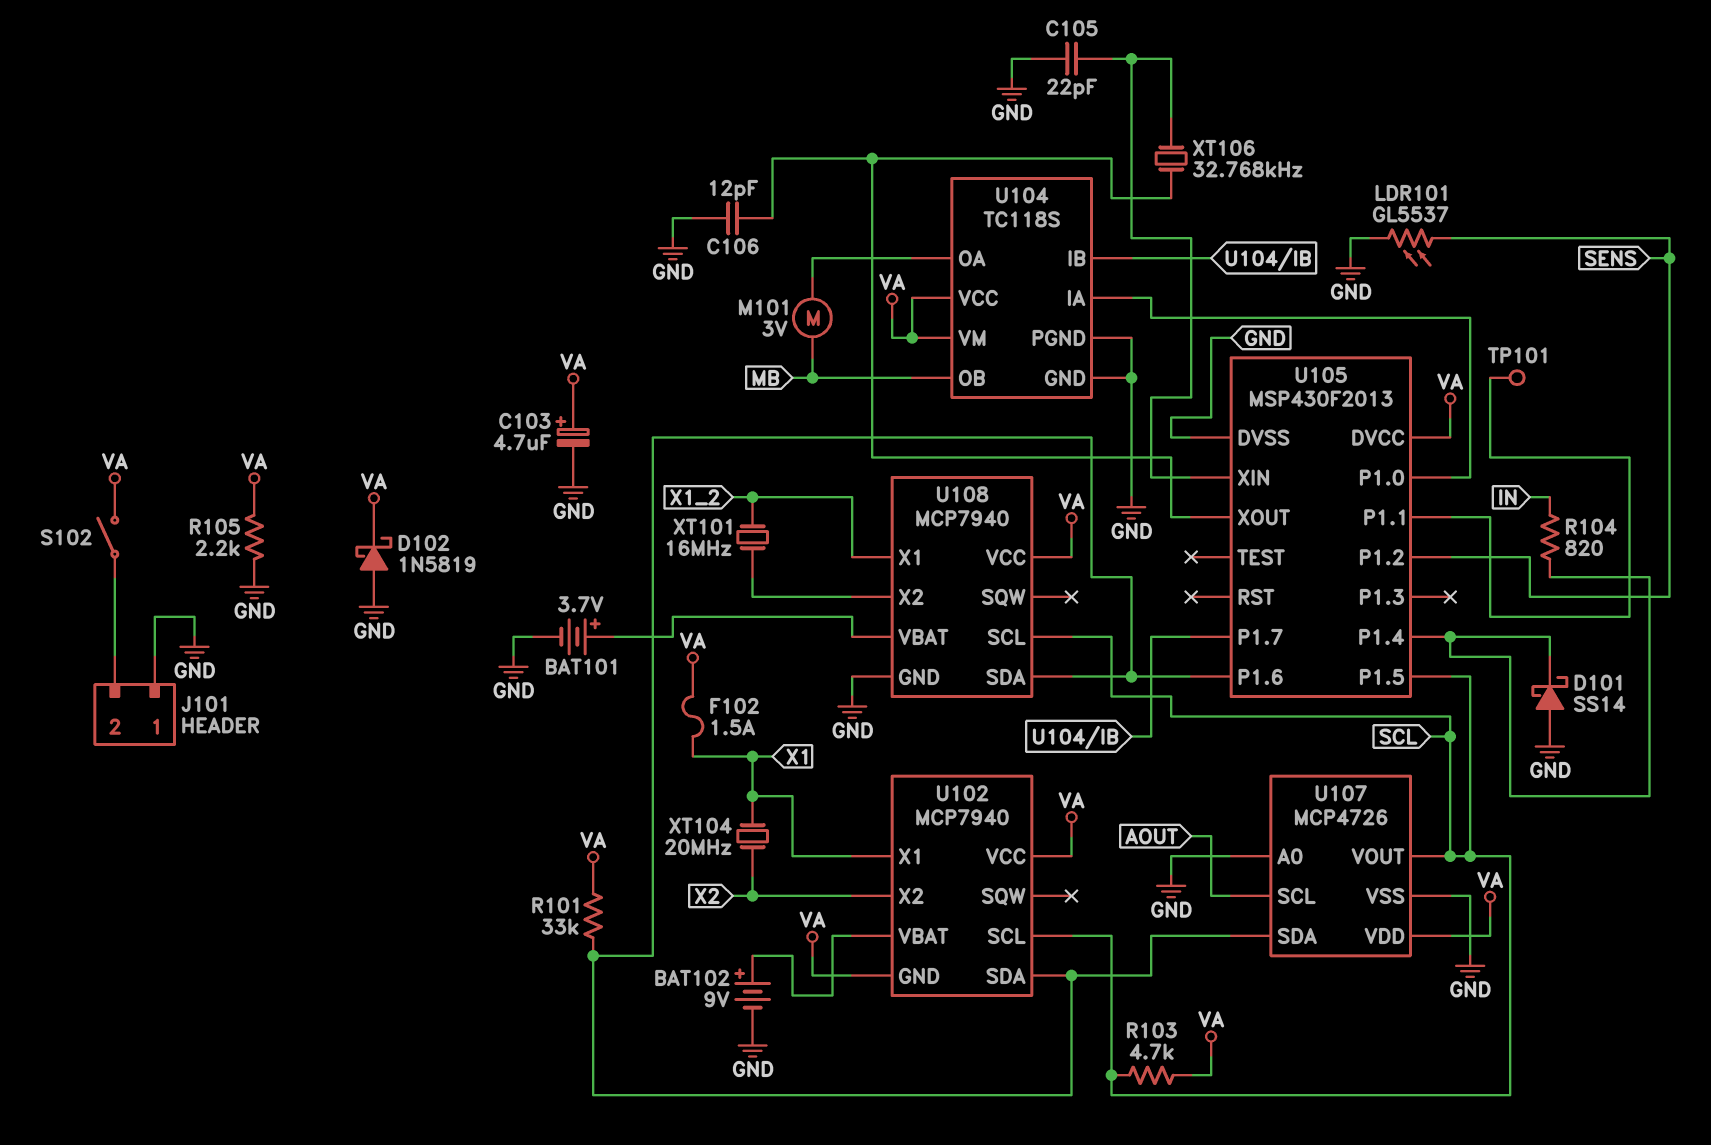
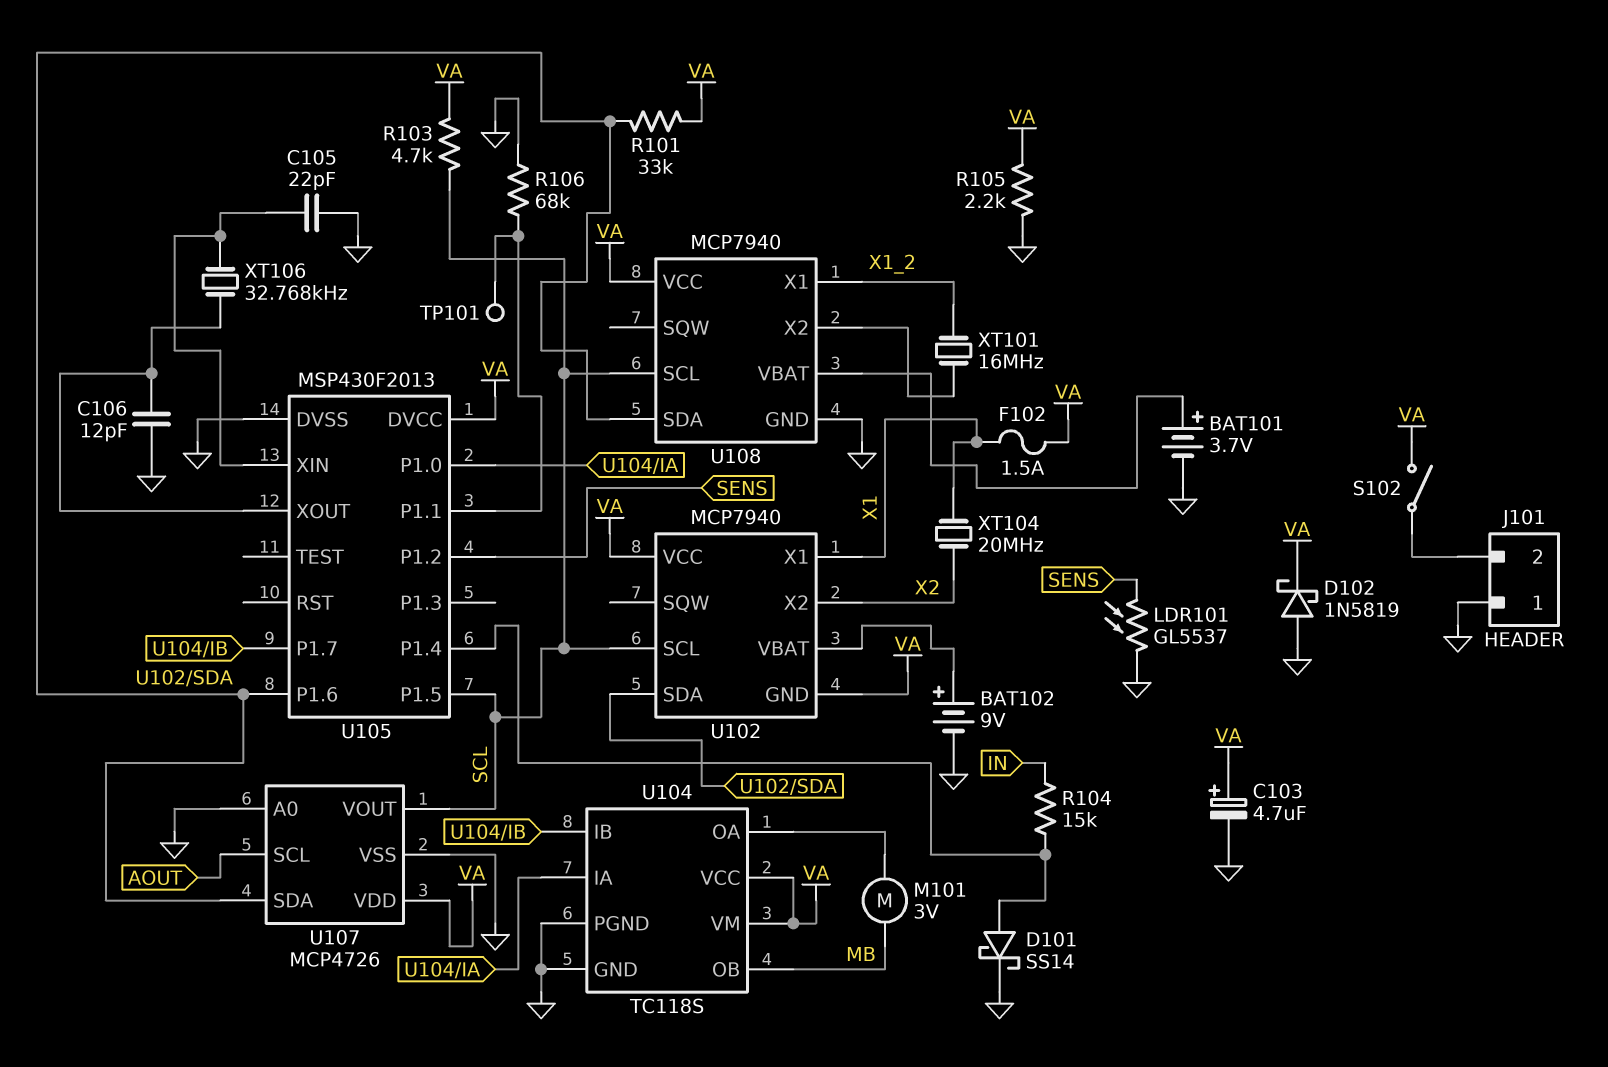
D101: schottky SS14 (A GND, K U105/P1.4) -> schottky SS14 (A U105/P1.4, K GND)
R104: 820 (IN, U105/P1.4) -> 15k (IN, U105/P1.4)
R106: none -> 68k (GND, U105/P1.1)

